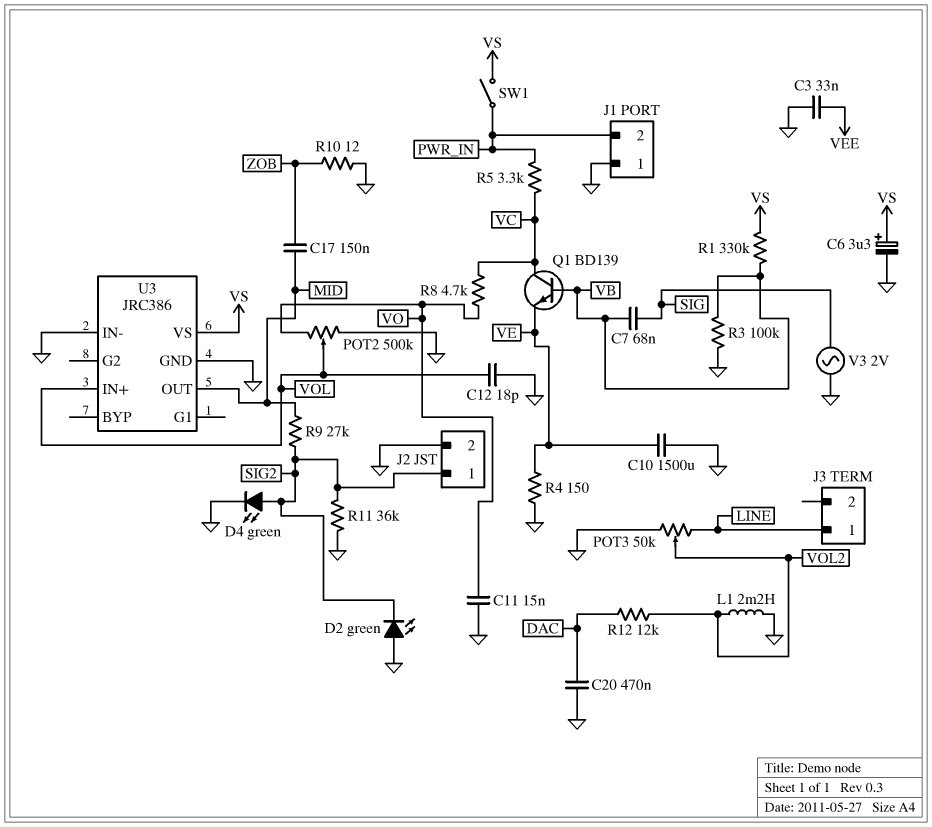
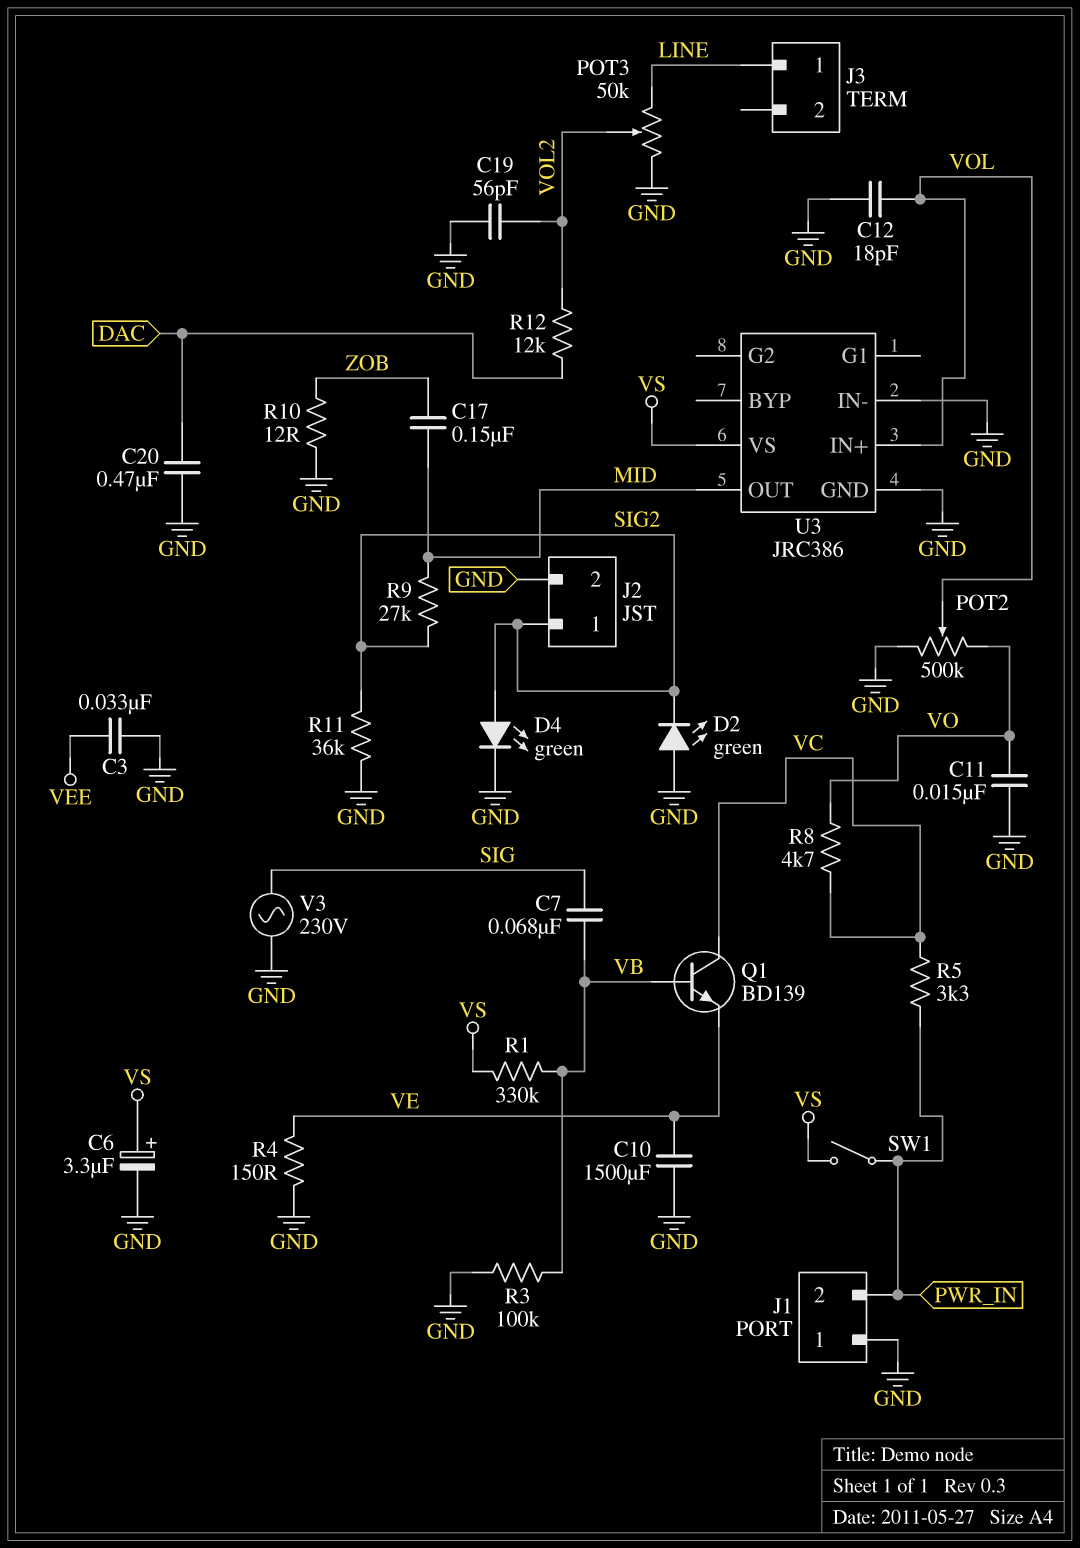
C19: none -> 56pF (GND, VOL2)
L1: 2.2mH (GND, VOL2) -> none
V3: AC 2V (GND, SIG) -> AC 230V (GND, SIG)

